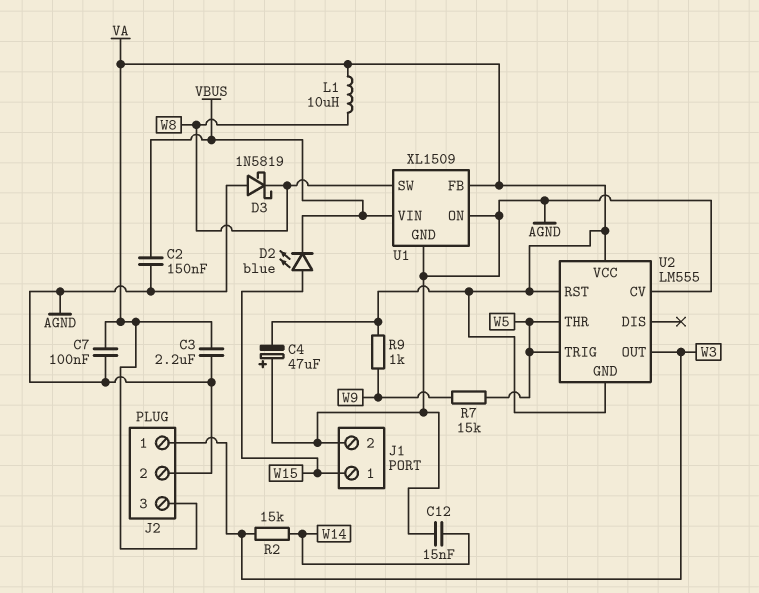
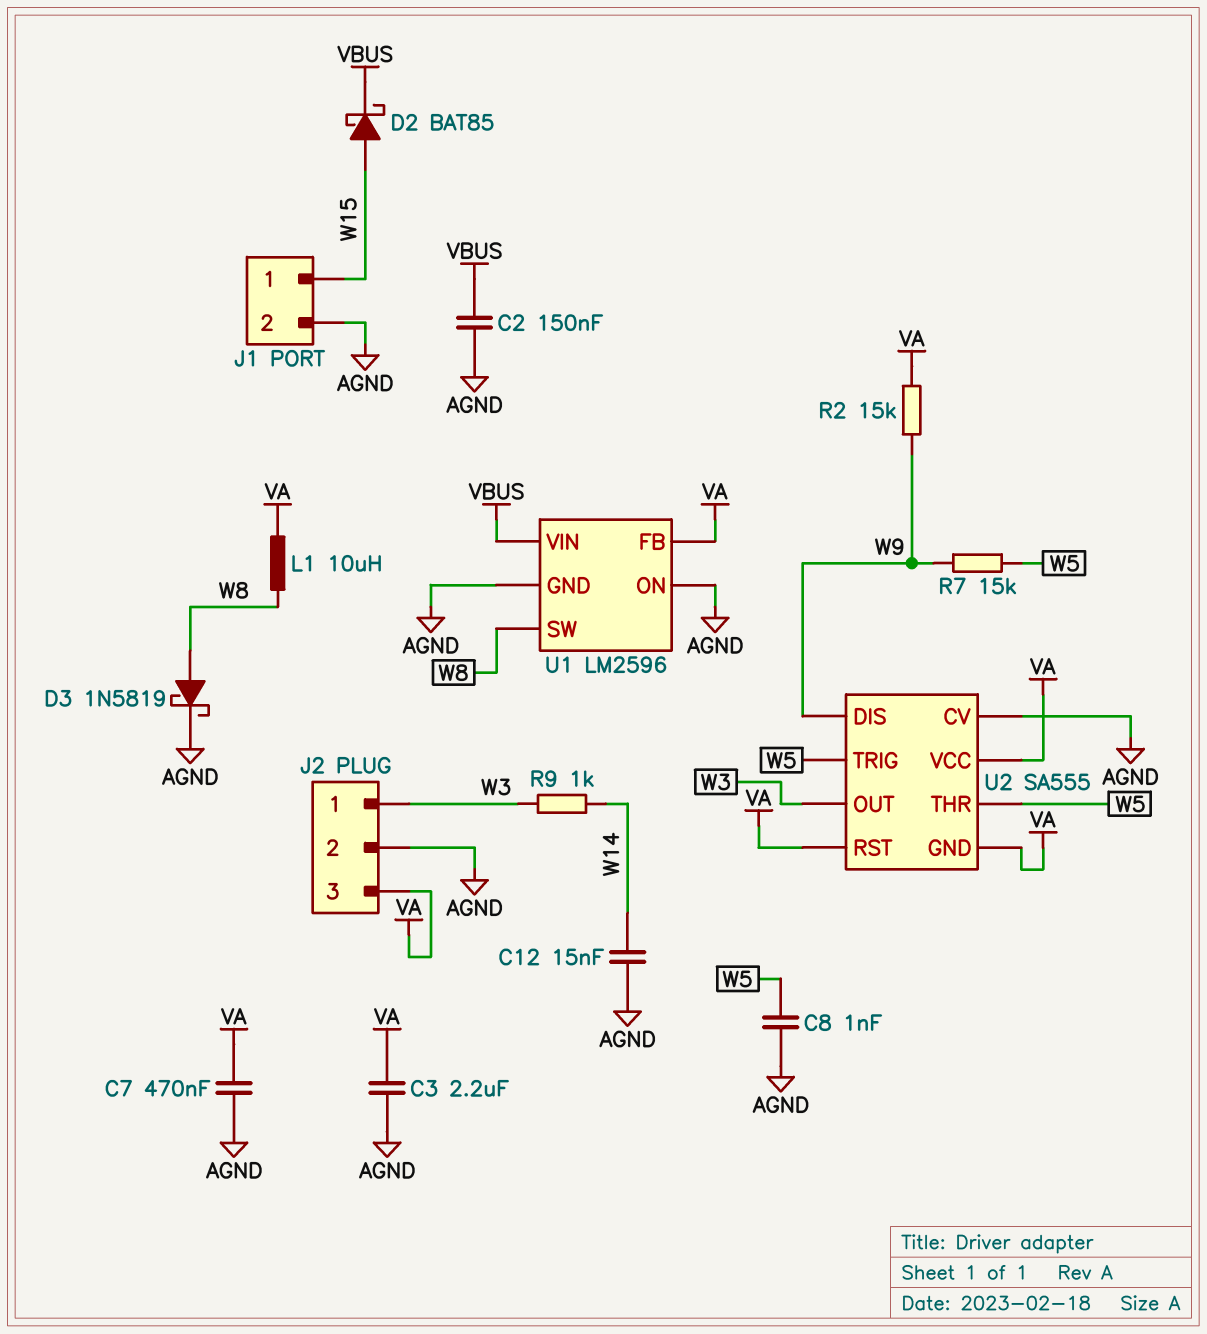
C4: 47uF (plus AGND, minus VA) -> none
C7: 100nF (AGND, VA) -> 470nF (AGND, VA)
C8: none -> 1nF (AGND, W5)
D2: LED blue (A W15, K VBUS) -> schottky BAT85 (A W15, K VBUS)
D3: schottky 1N5819 (A AGND, K W8) -> schottky 1N5819 (A W8, K AGND)
R2: 15k (W3, W14) -> 15k (VA, W9)
R9: 1k (VA, W9) -> 1k (W3, W14)
U1: XL1509 -> LM2596
U2: LM555 -> SA555
U2 pin DIS: none -> W9

